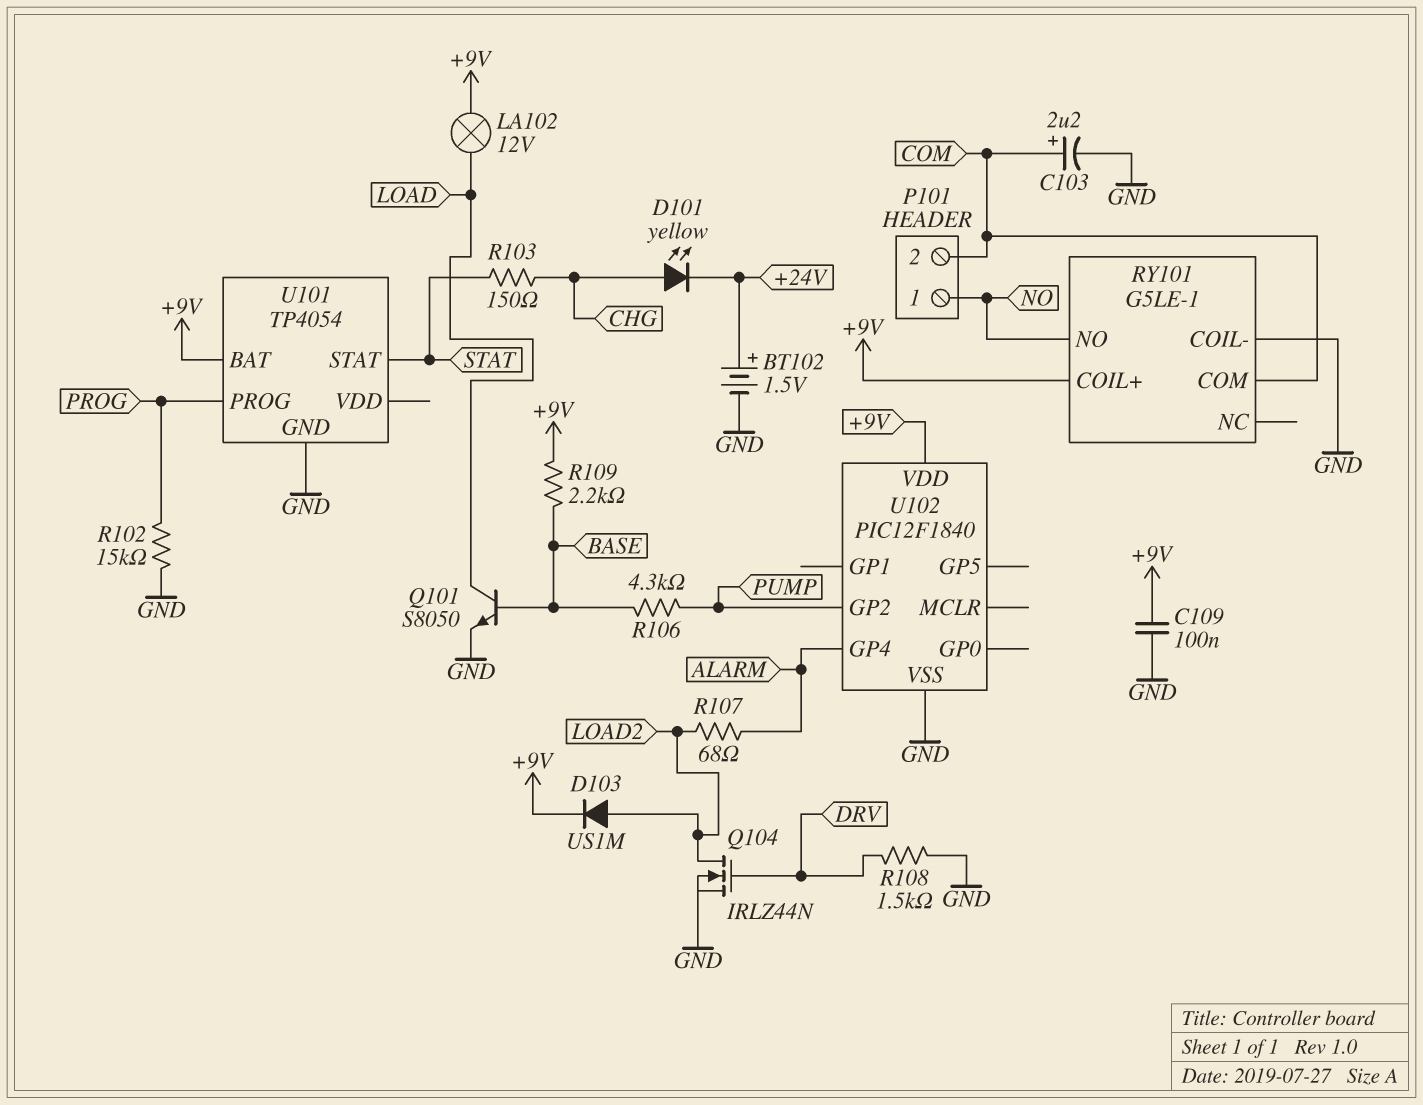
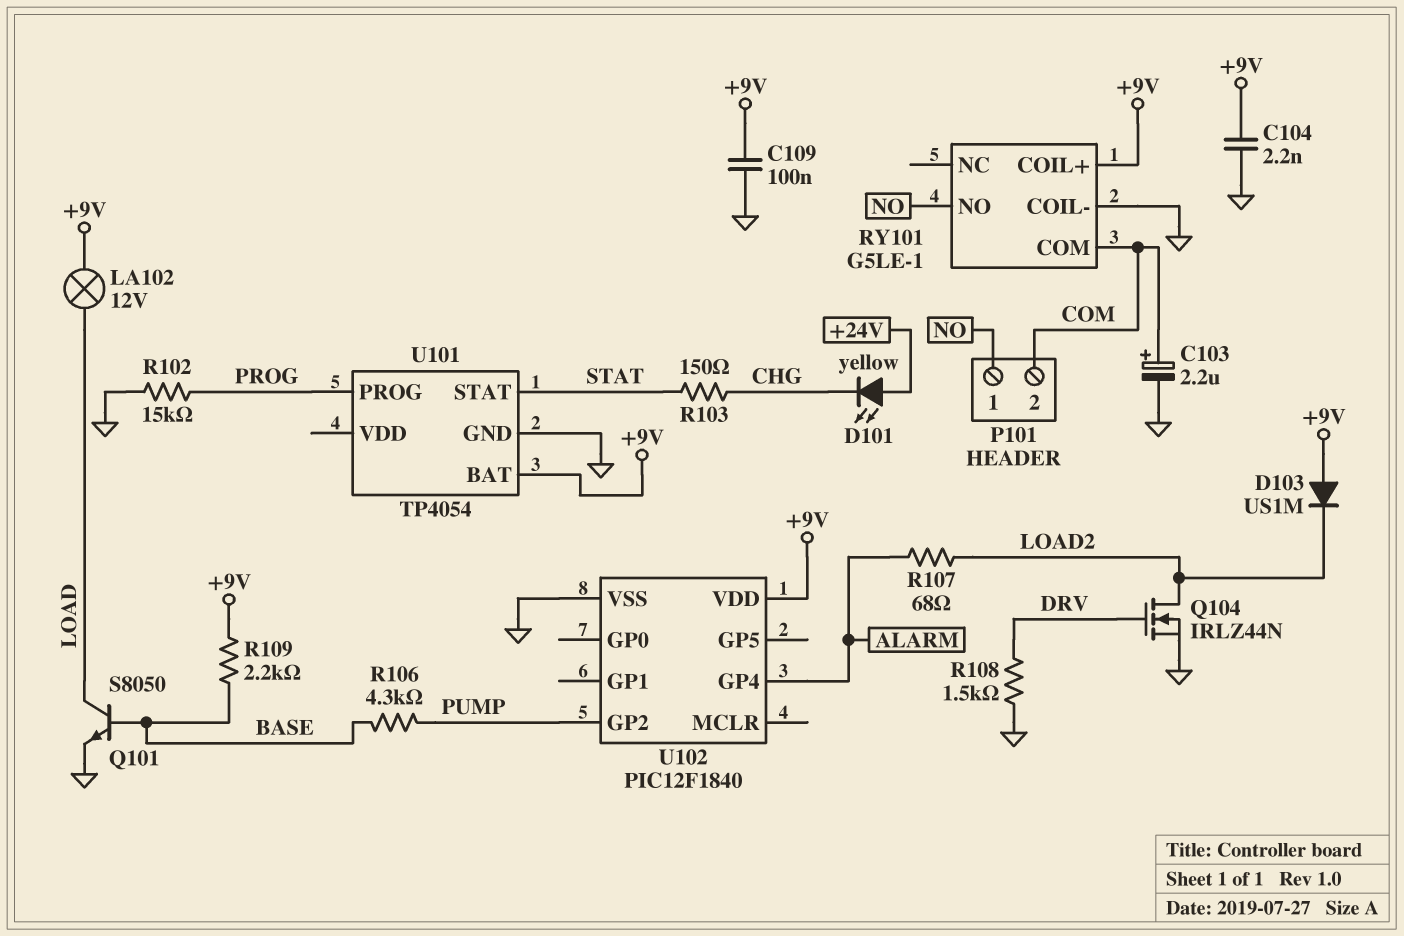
BT102: 1.5V (plus +24V, minus GND) -> none
C104: none -> 2.2nF (+9V, GND)
D101: LED yellow (A CHG, K +24V) -> LED yellow (A +24V, K CHG)
D103: diode US1M (A LOAD2, K +9V) -> diode US1M (A +9V, K LOAD2)

